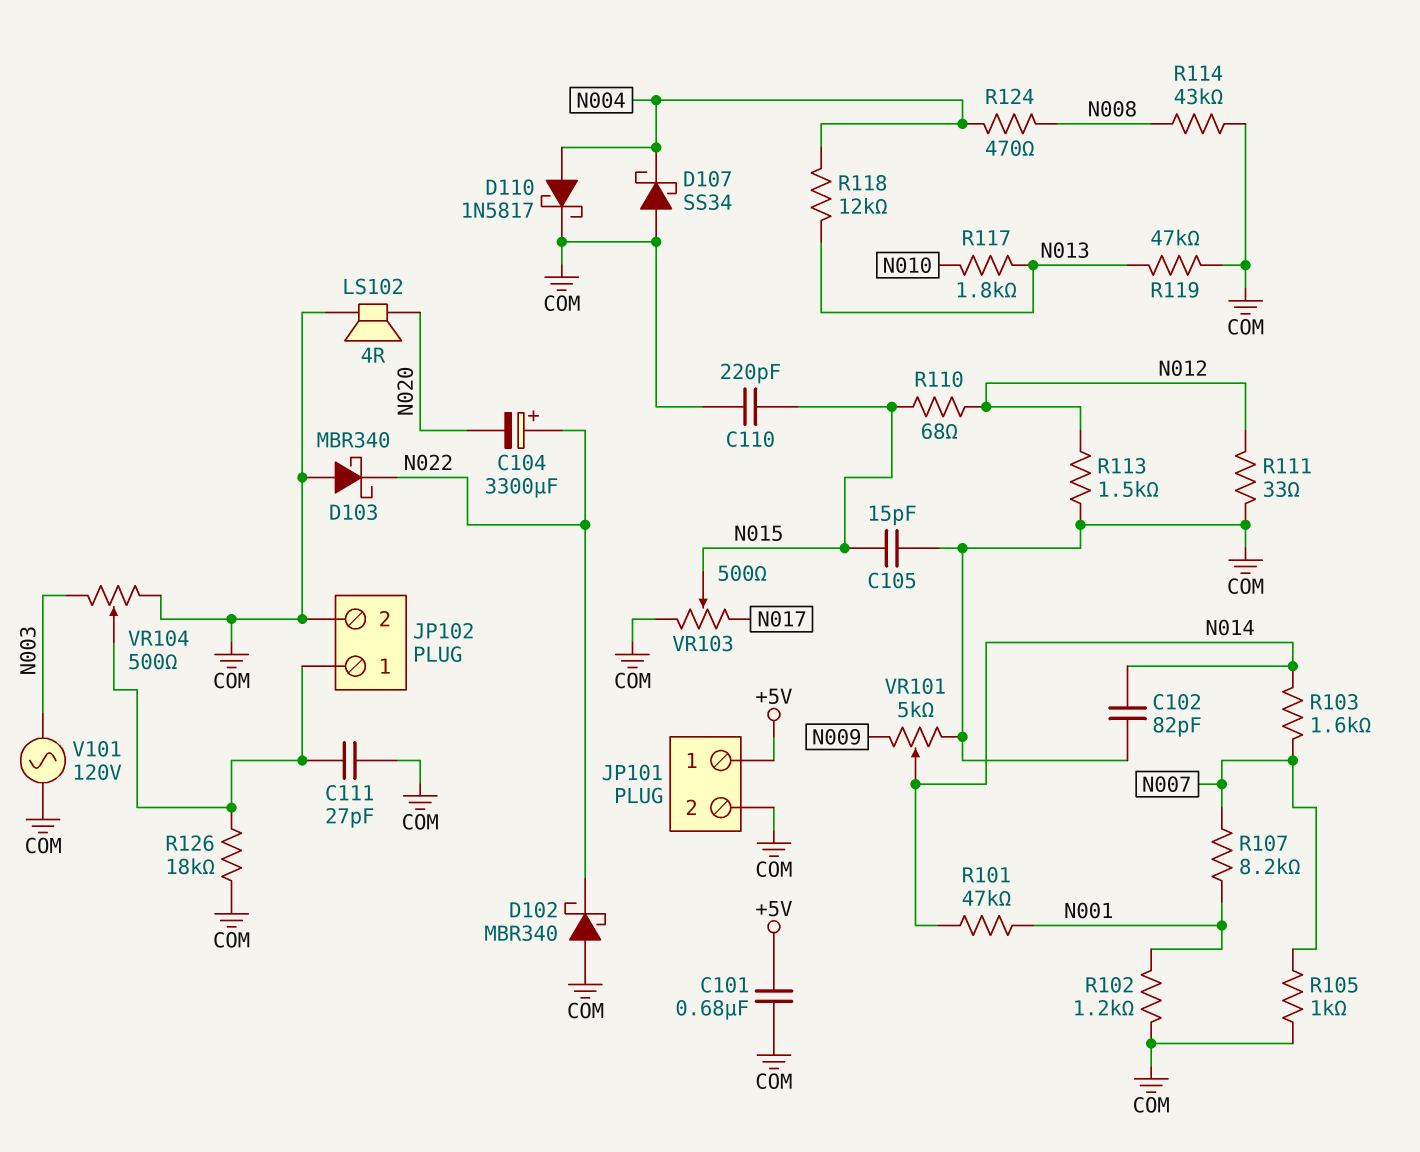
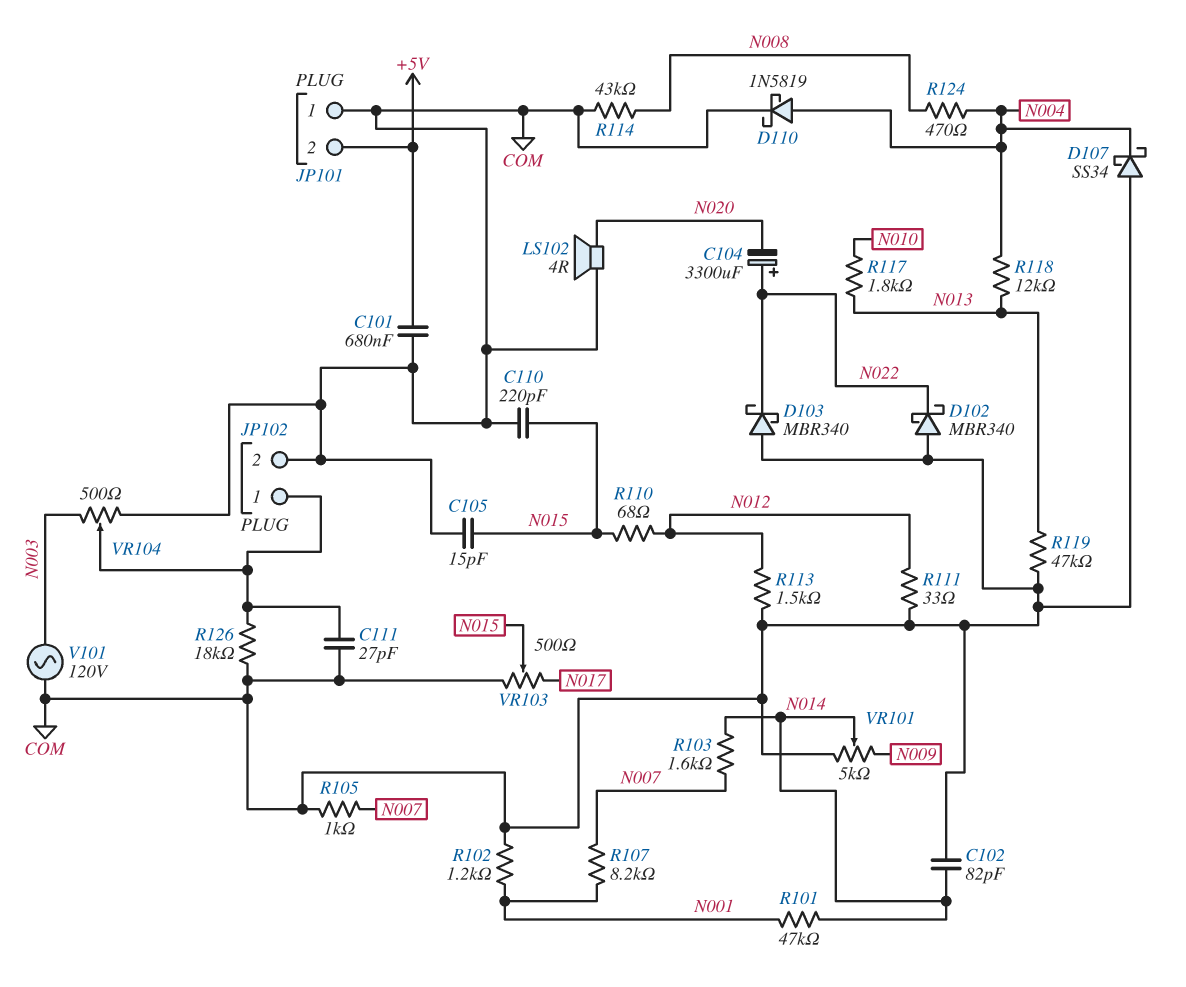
D110: schottky 1N5817 (A N004, K COM) -> schottky 1N5819 (A N004, K COM)
JP101 pin 1: +5V -> COM
JP101 pin 2: COM -> +5V

